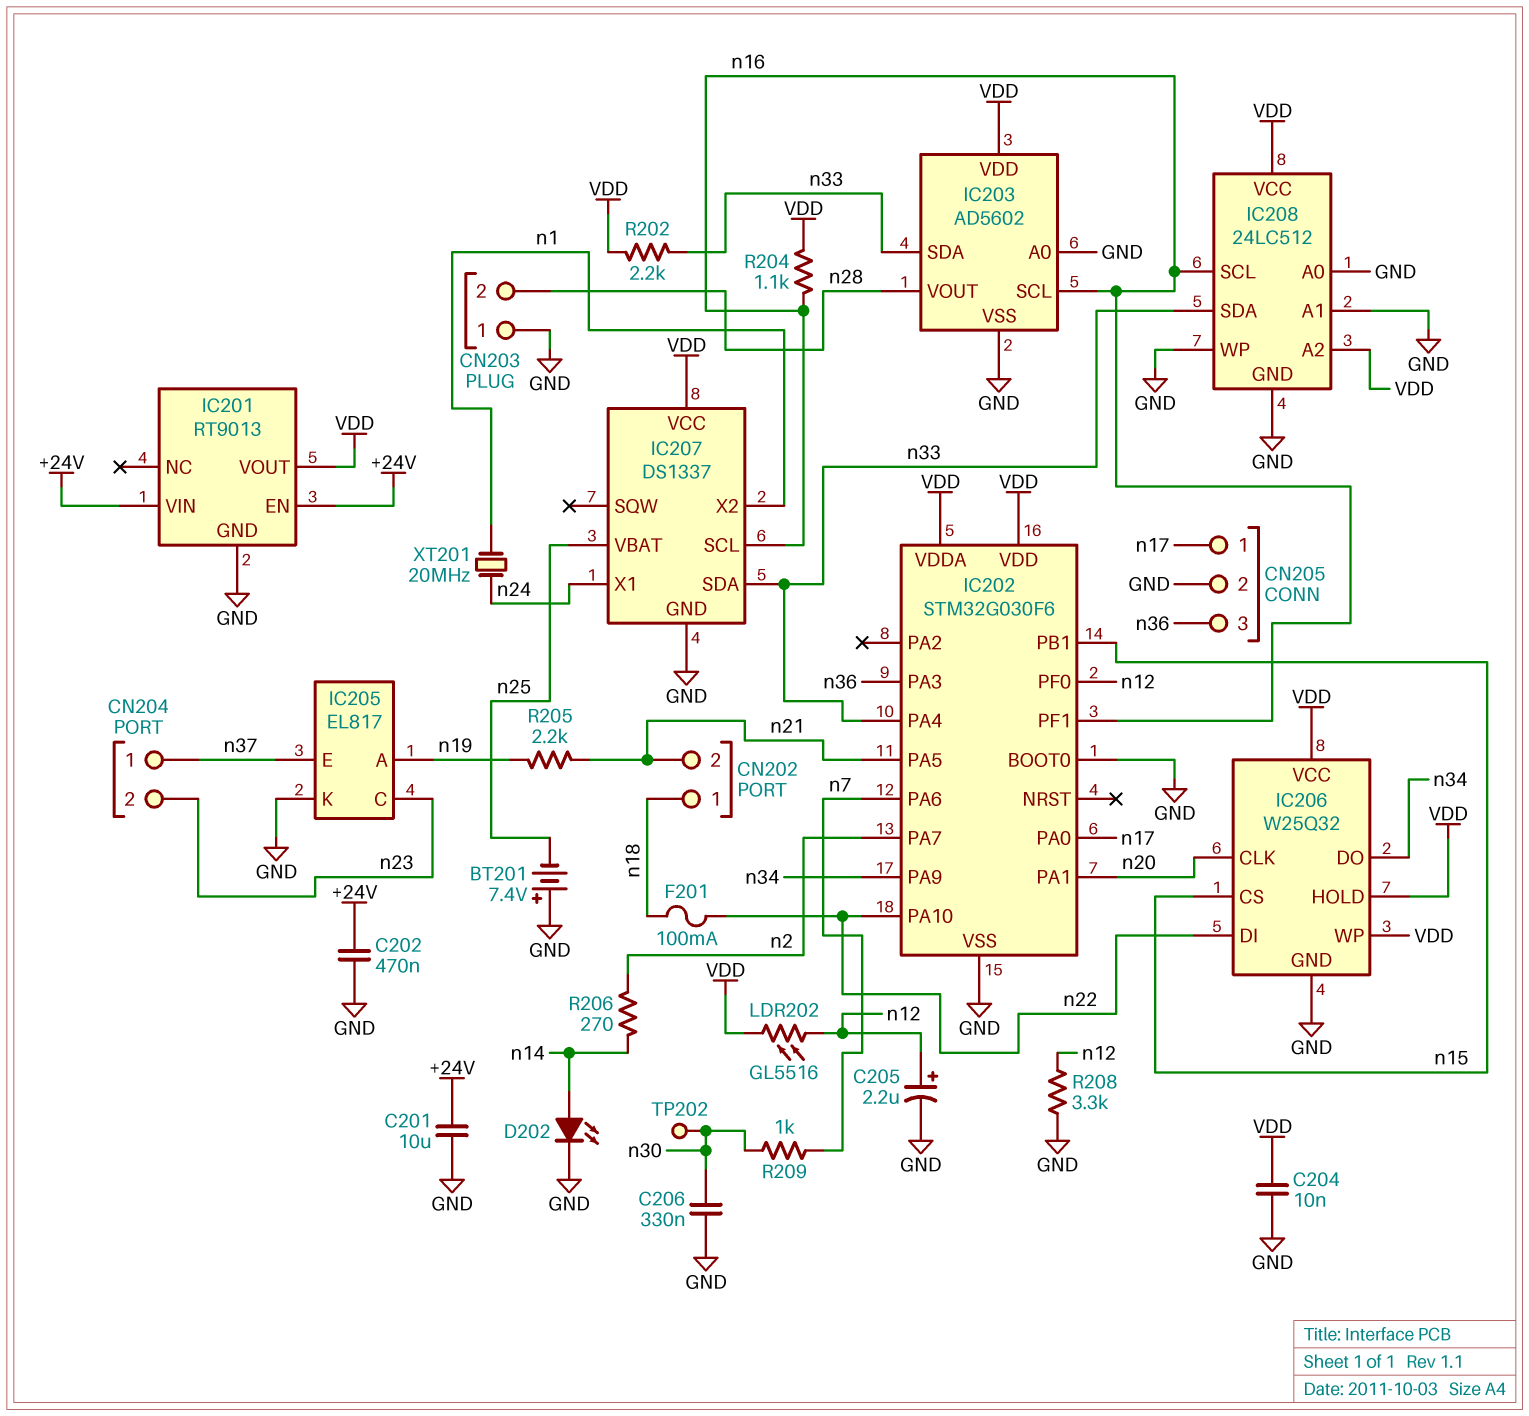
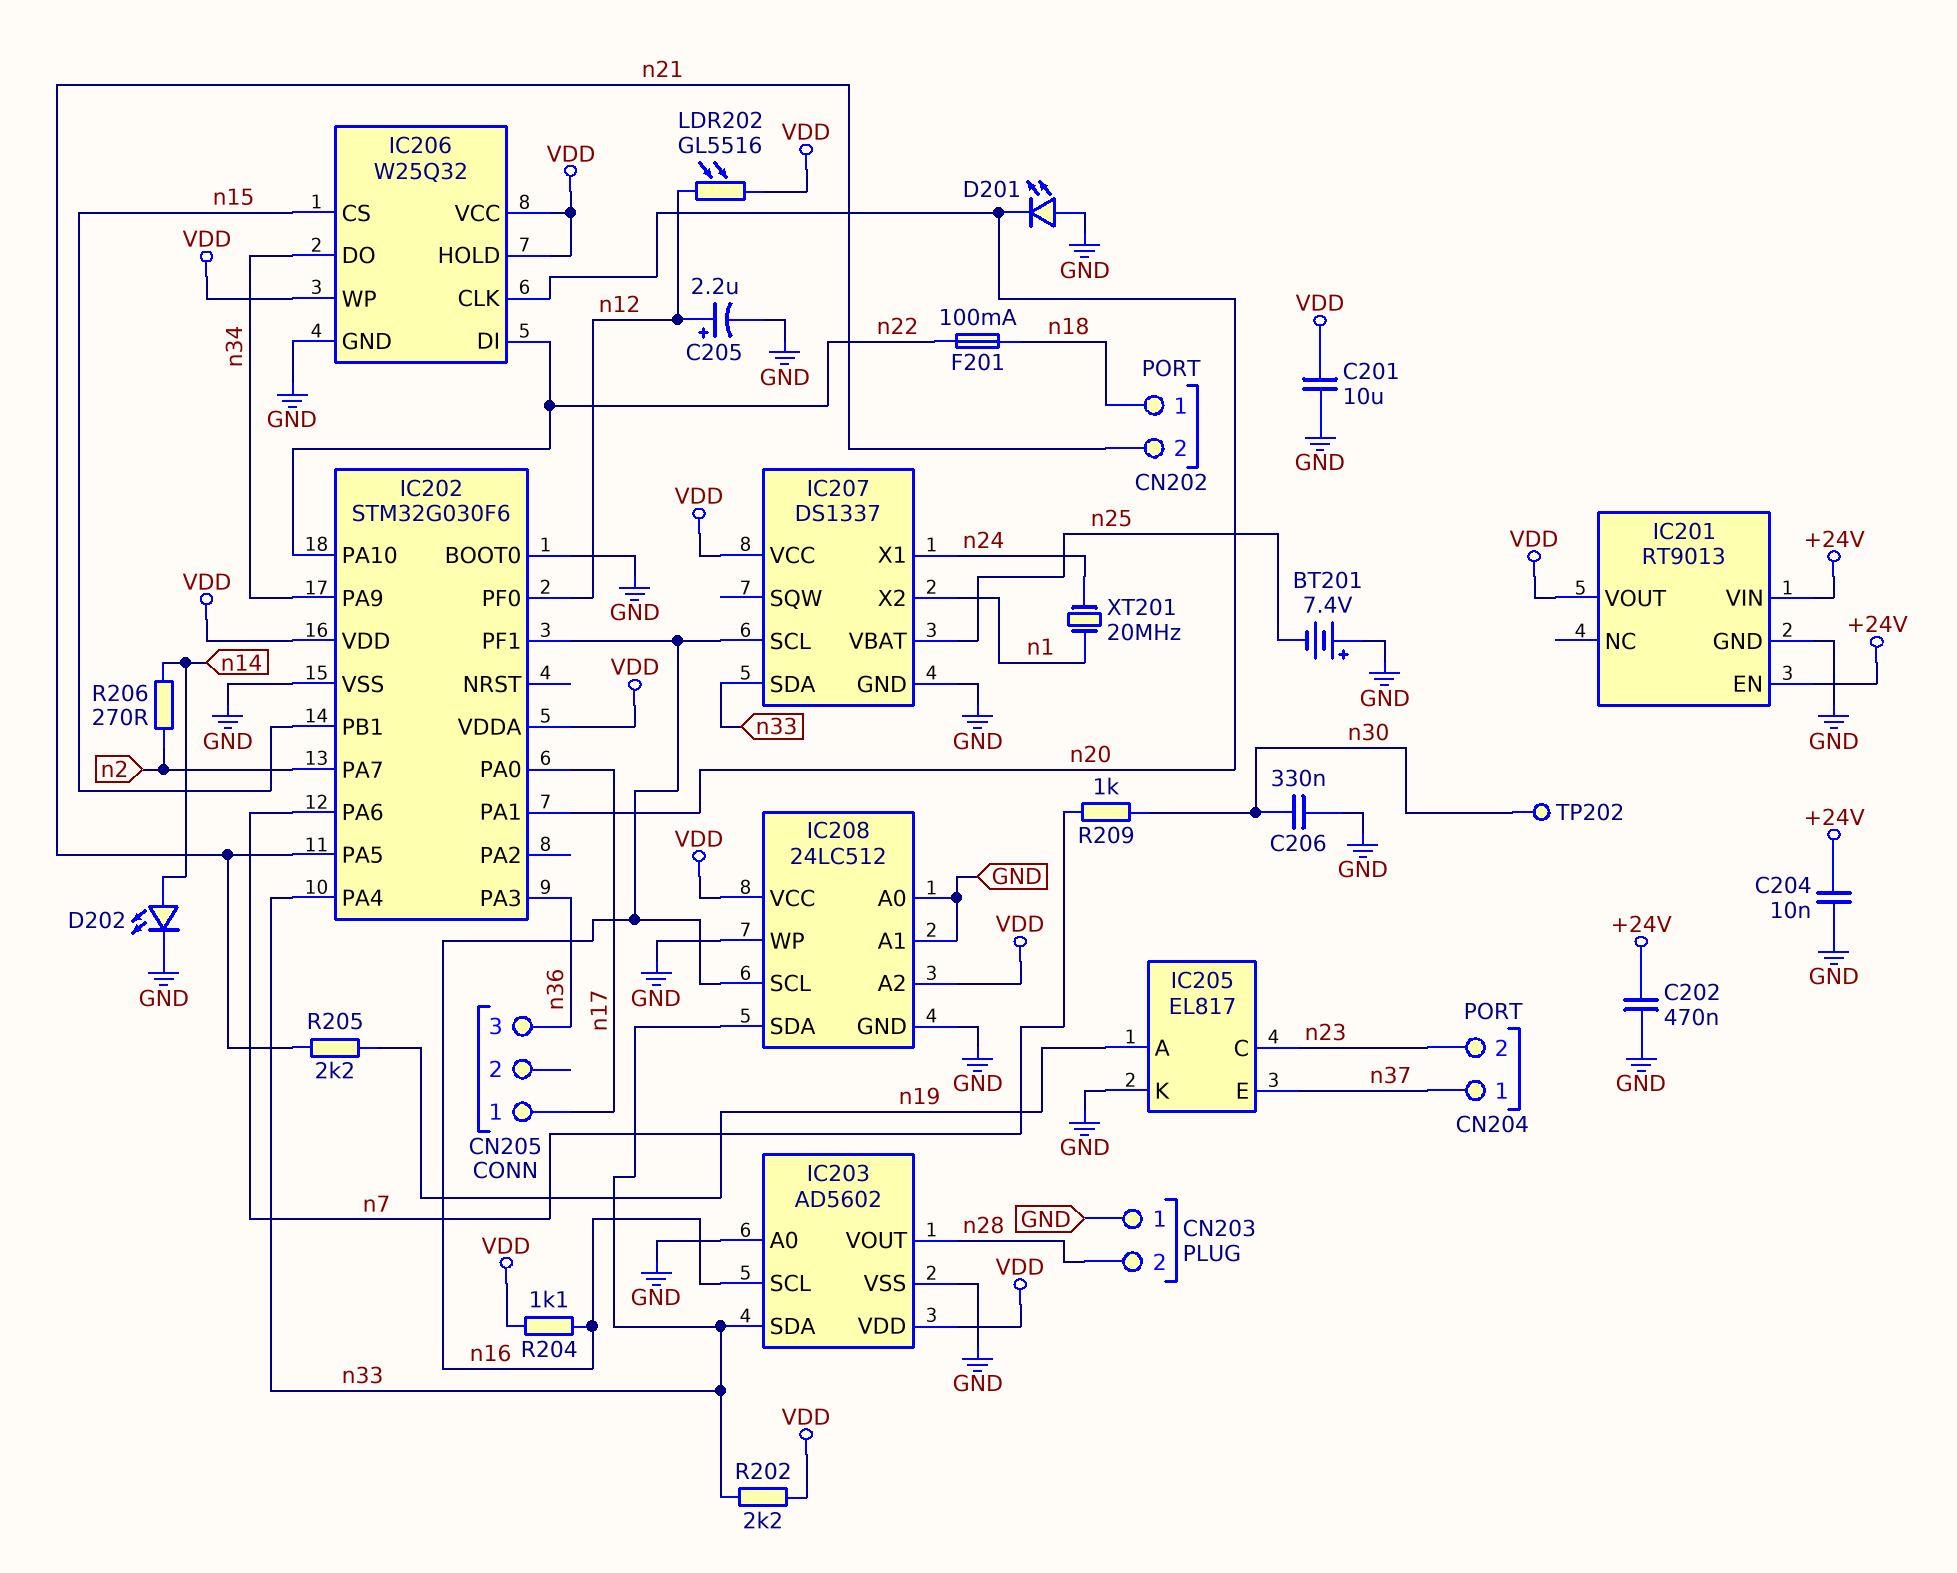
C201: 10uF (+24V, GND) -> 10uF (GND, VDD)
C204: 10nF (GND, VDD) -> 10nF (+24V, GND)
CN205 pin 2: GND -> none
D201: none -> LED (A GND, K n20)
R208: 3.3k (GND, n12) -> none

